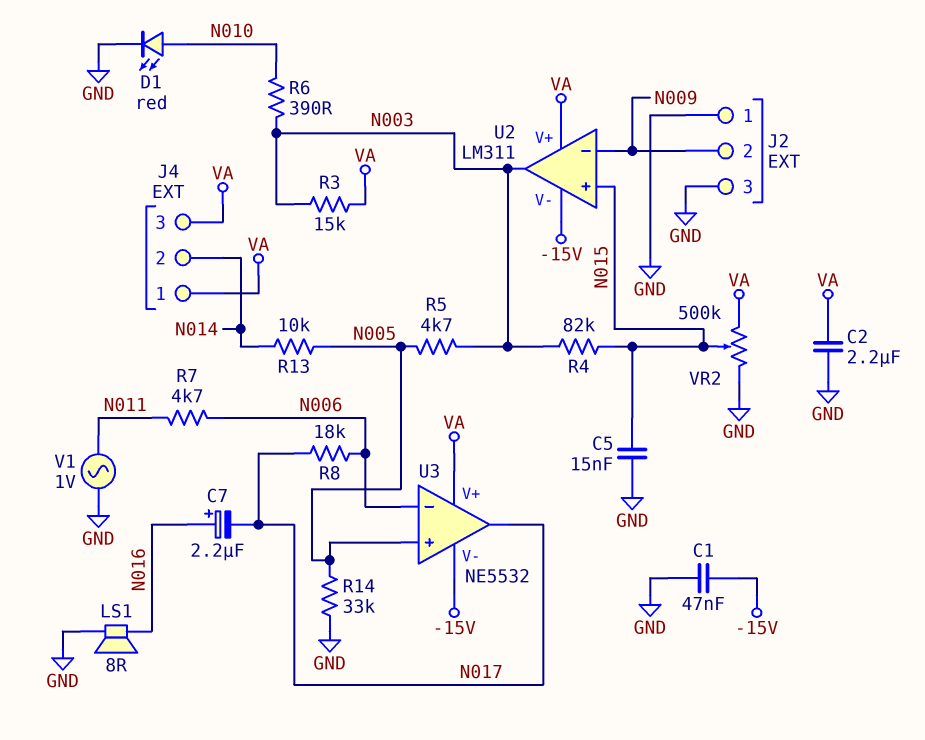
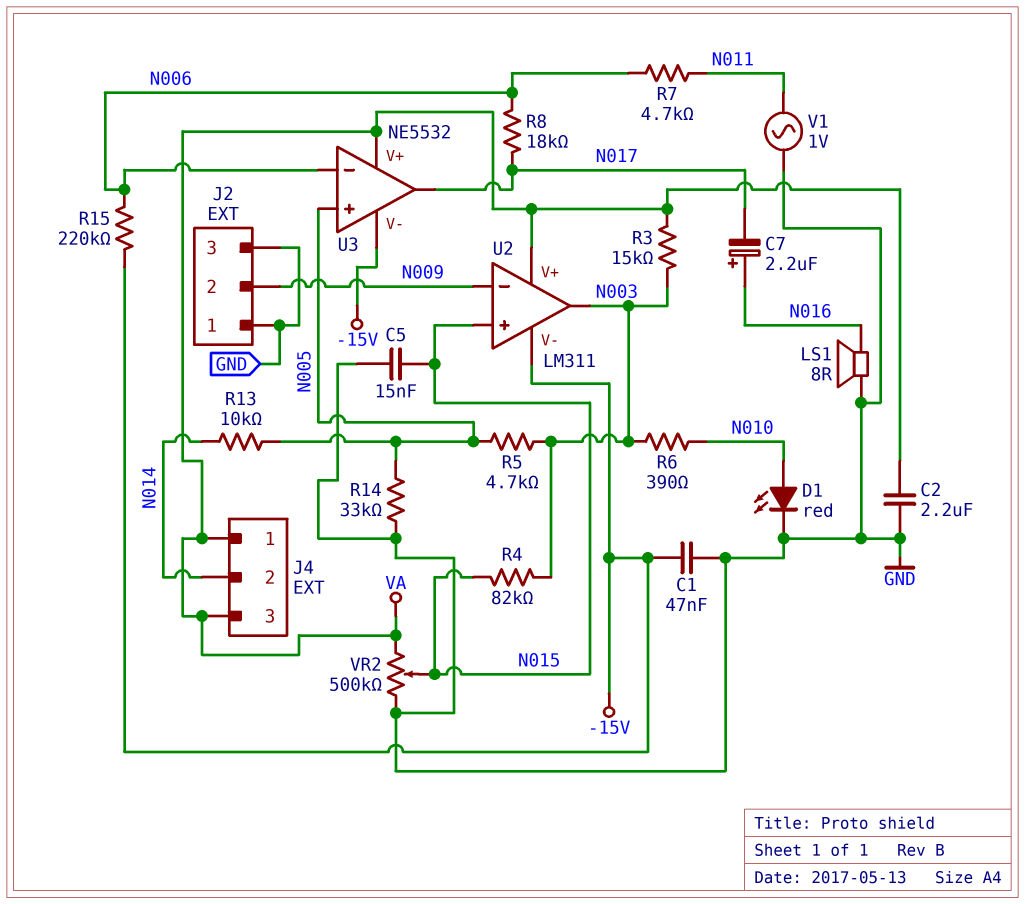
R15: none -> 220k (-15V, N006)

